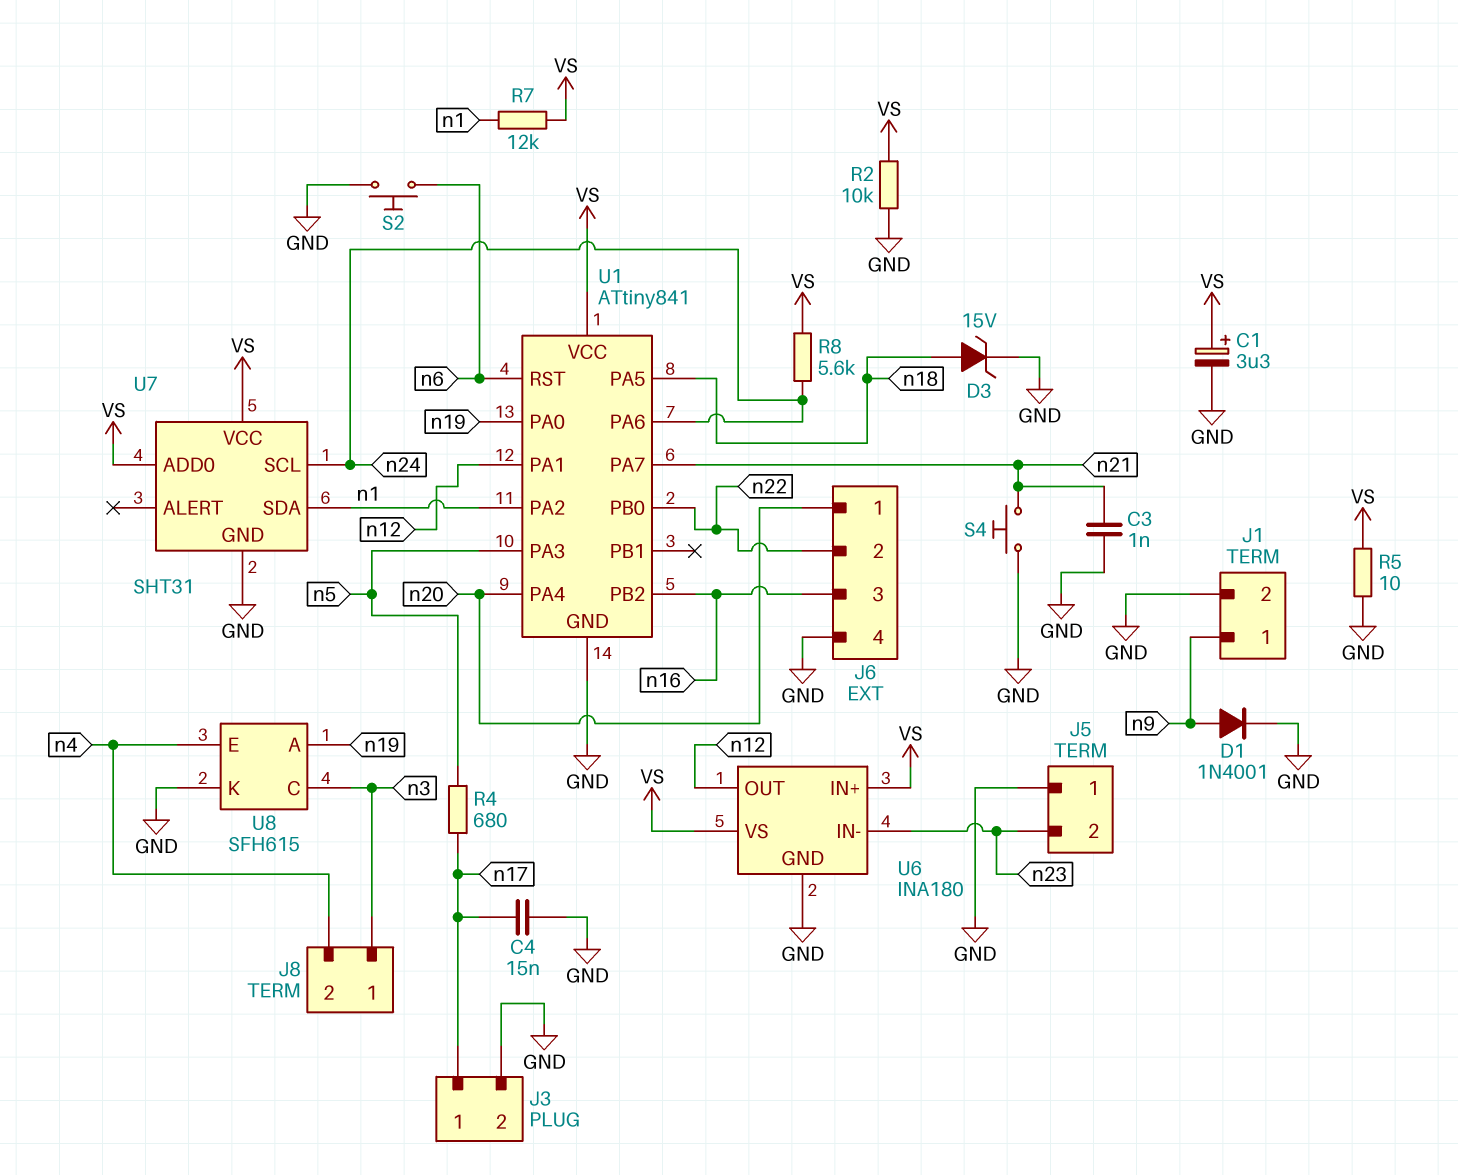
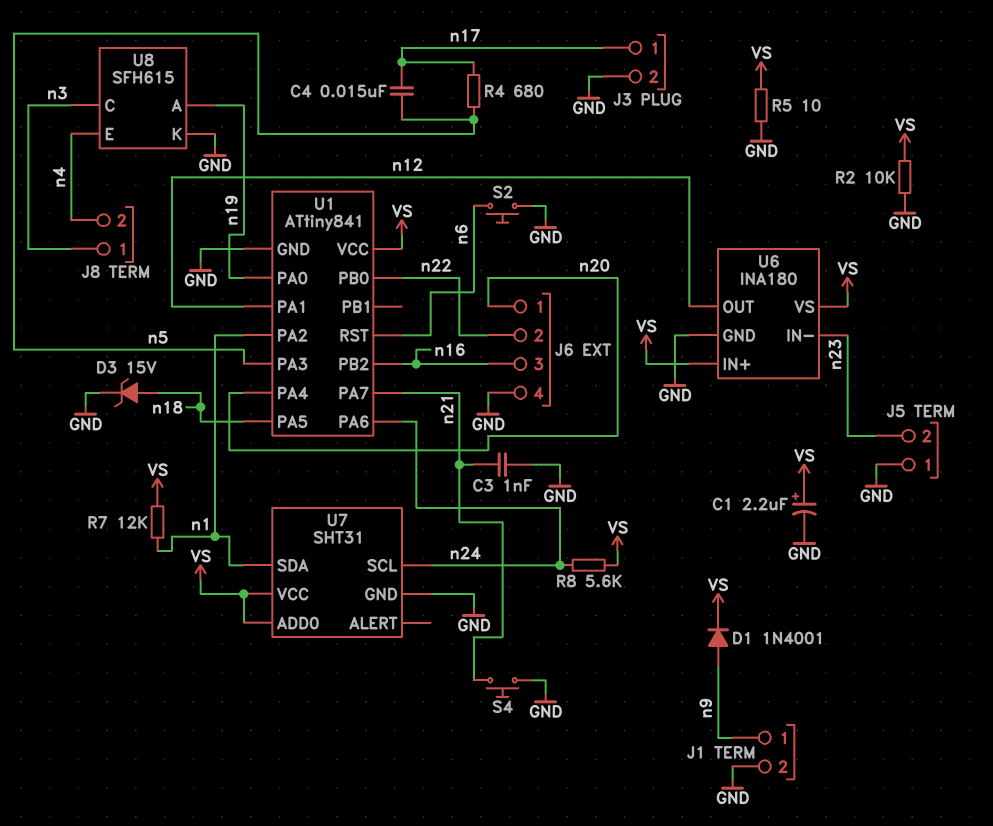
C1: 3.3uF (plus VS, minus GND) -> 2.2uF (plus VS, minus GND)
C4: 15nF (GND, n17) -> 15nF (n5, n17)
D1: diode 1N4001 (A n9, K GND) -> diode 1N4001 (A n9, K VS)

